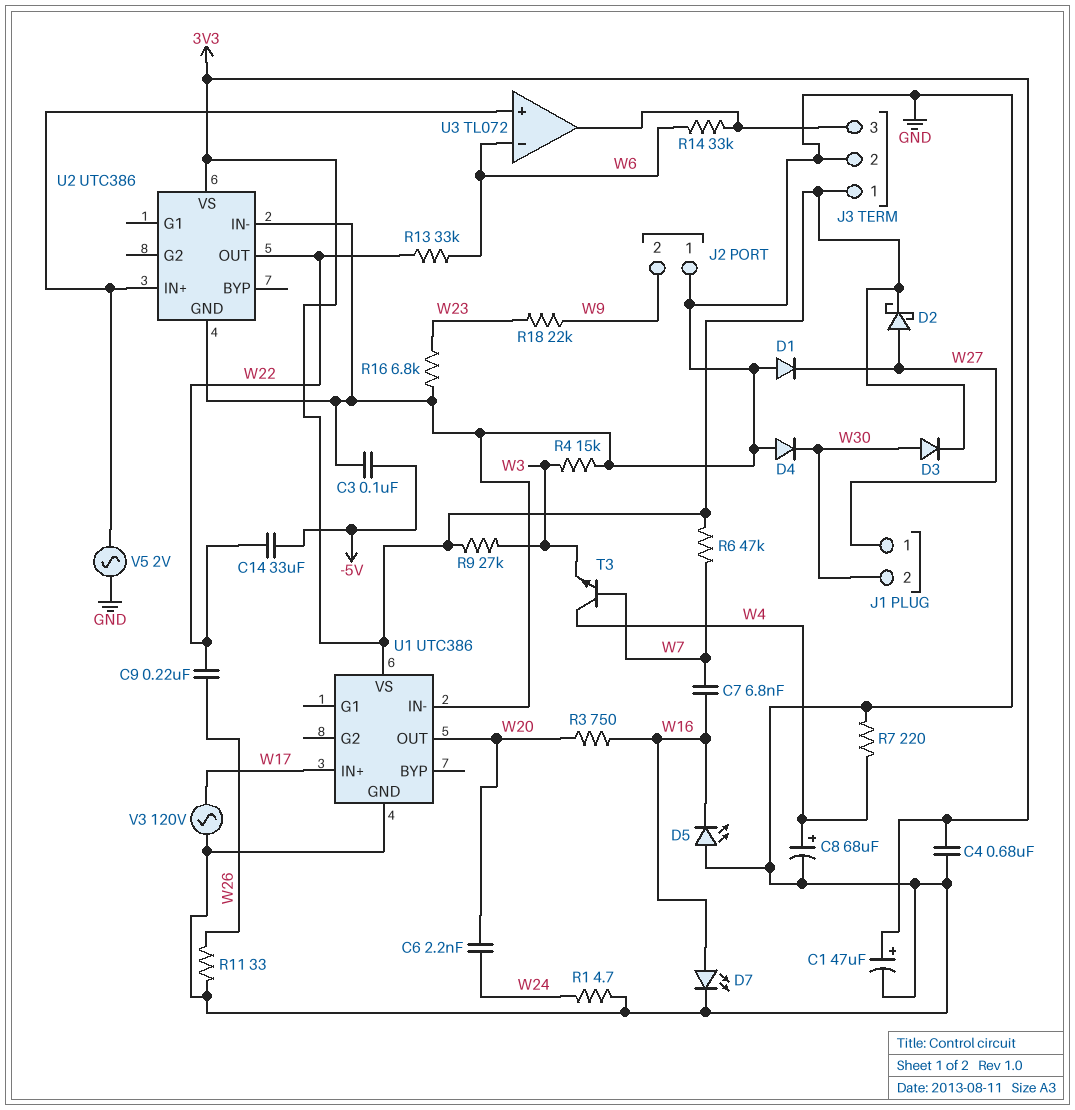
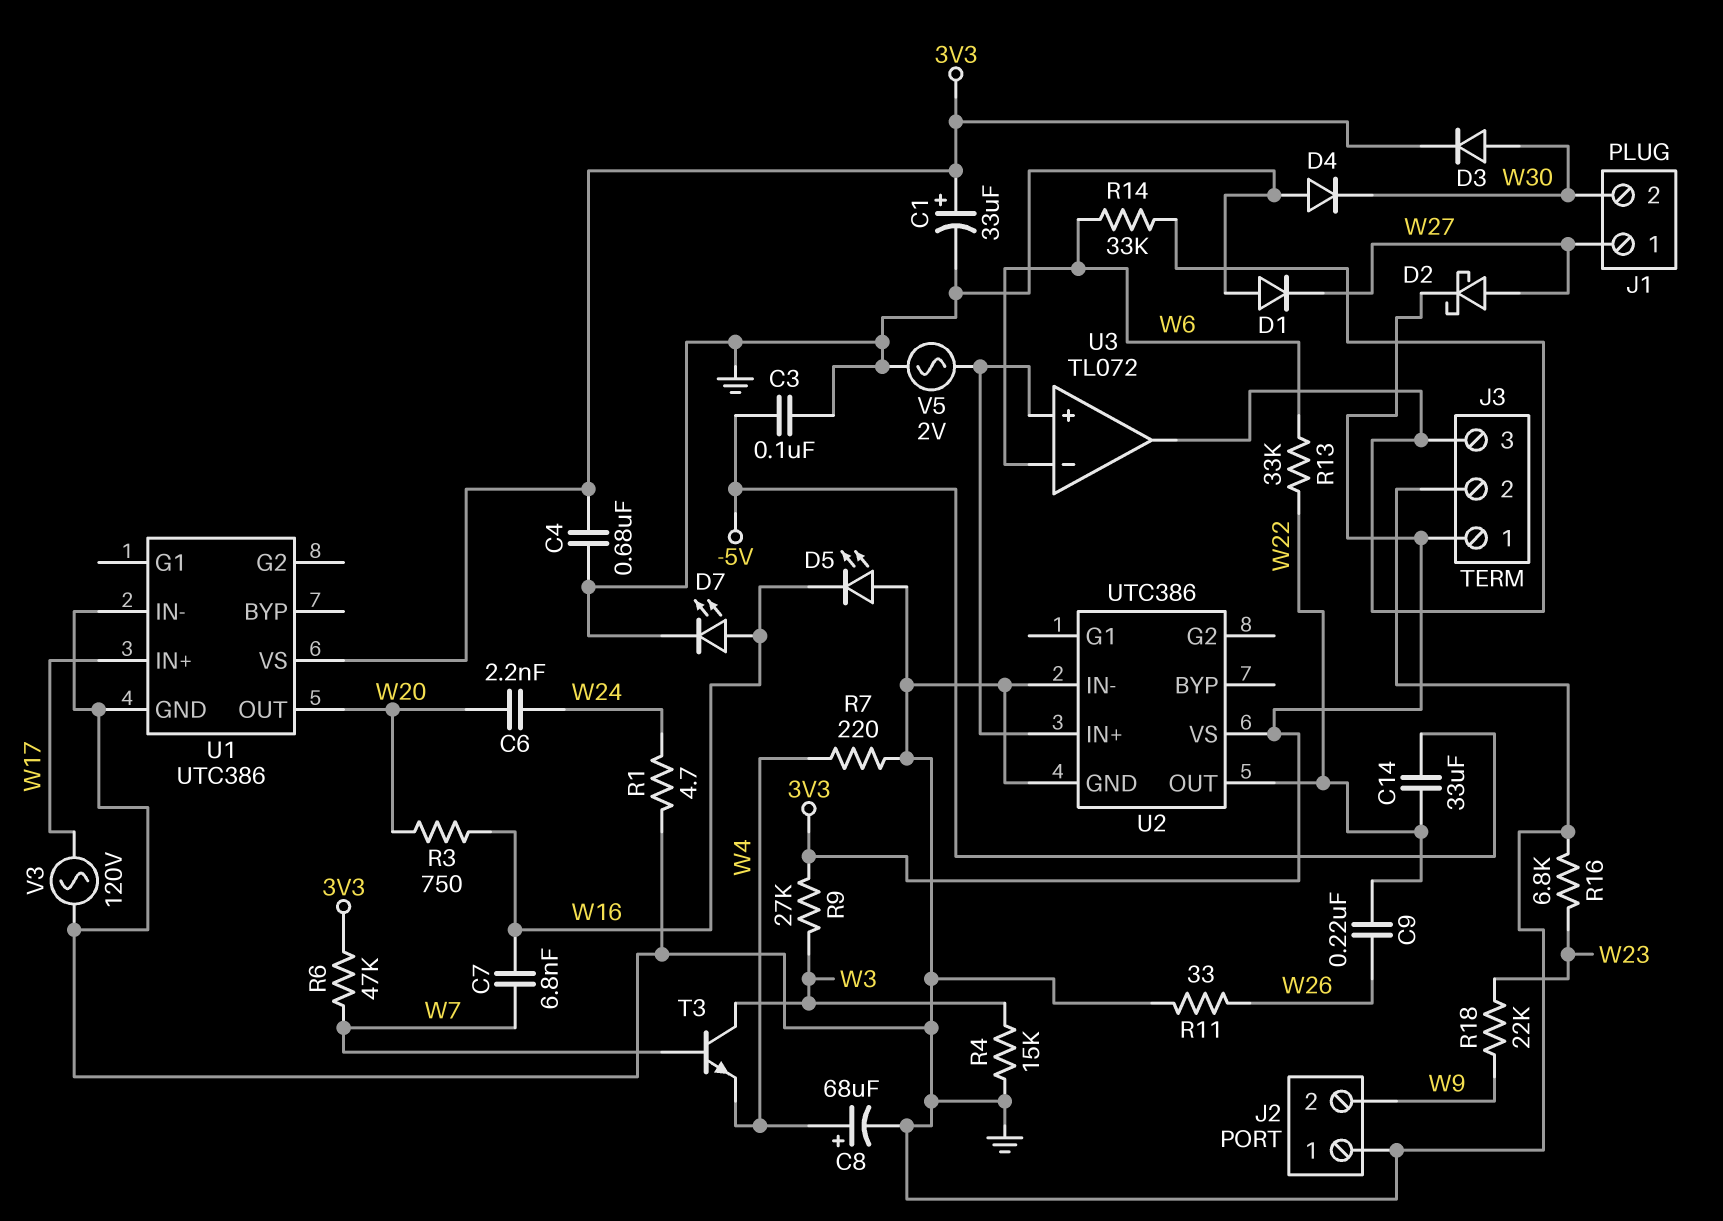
C1: 47uF (plus 3V3, minus GND) -> 33uF (plus 3V3, minus GND)
T3: NPN (B W7, C W4, E W3) -> NPN (B W7, C W3, E W4)

